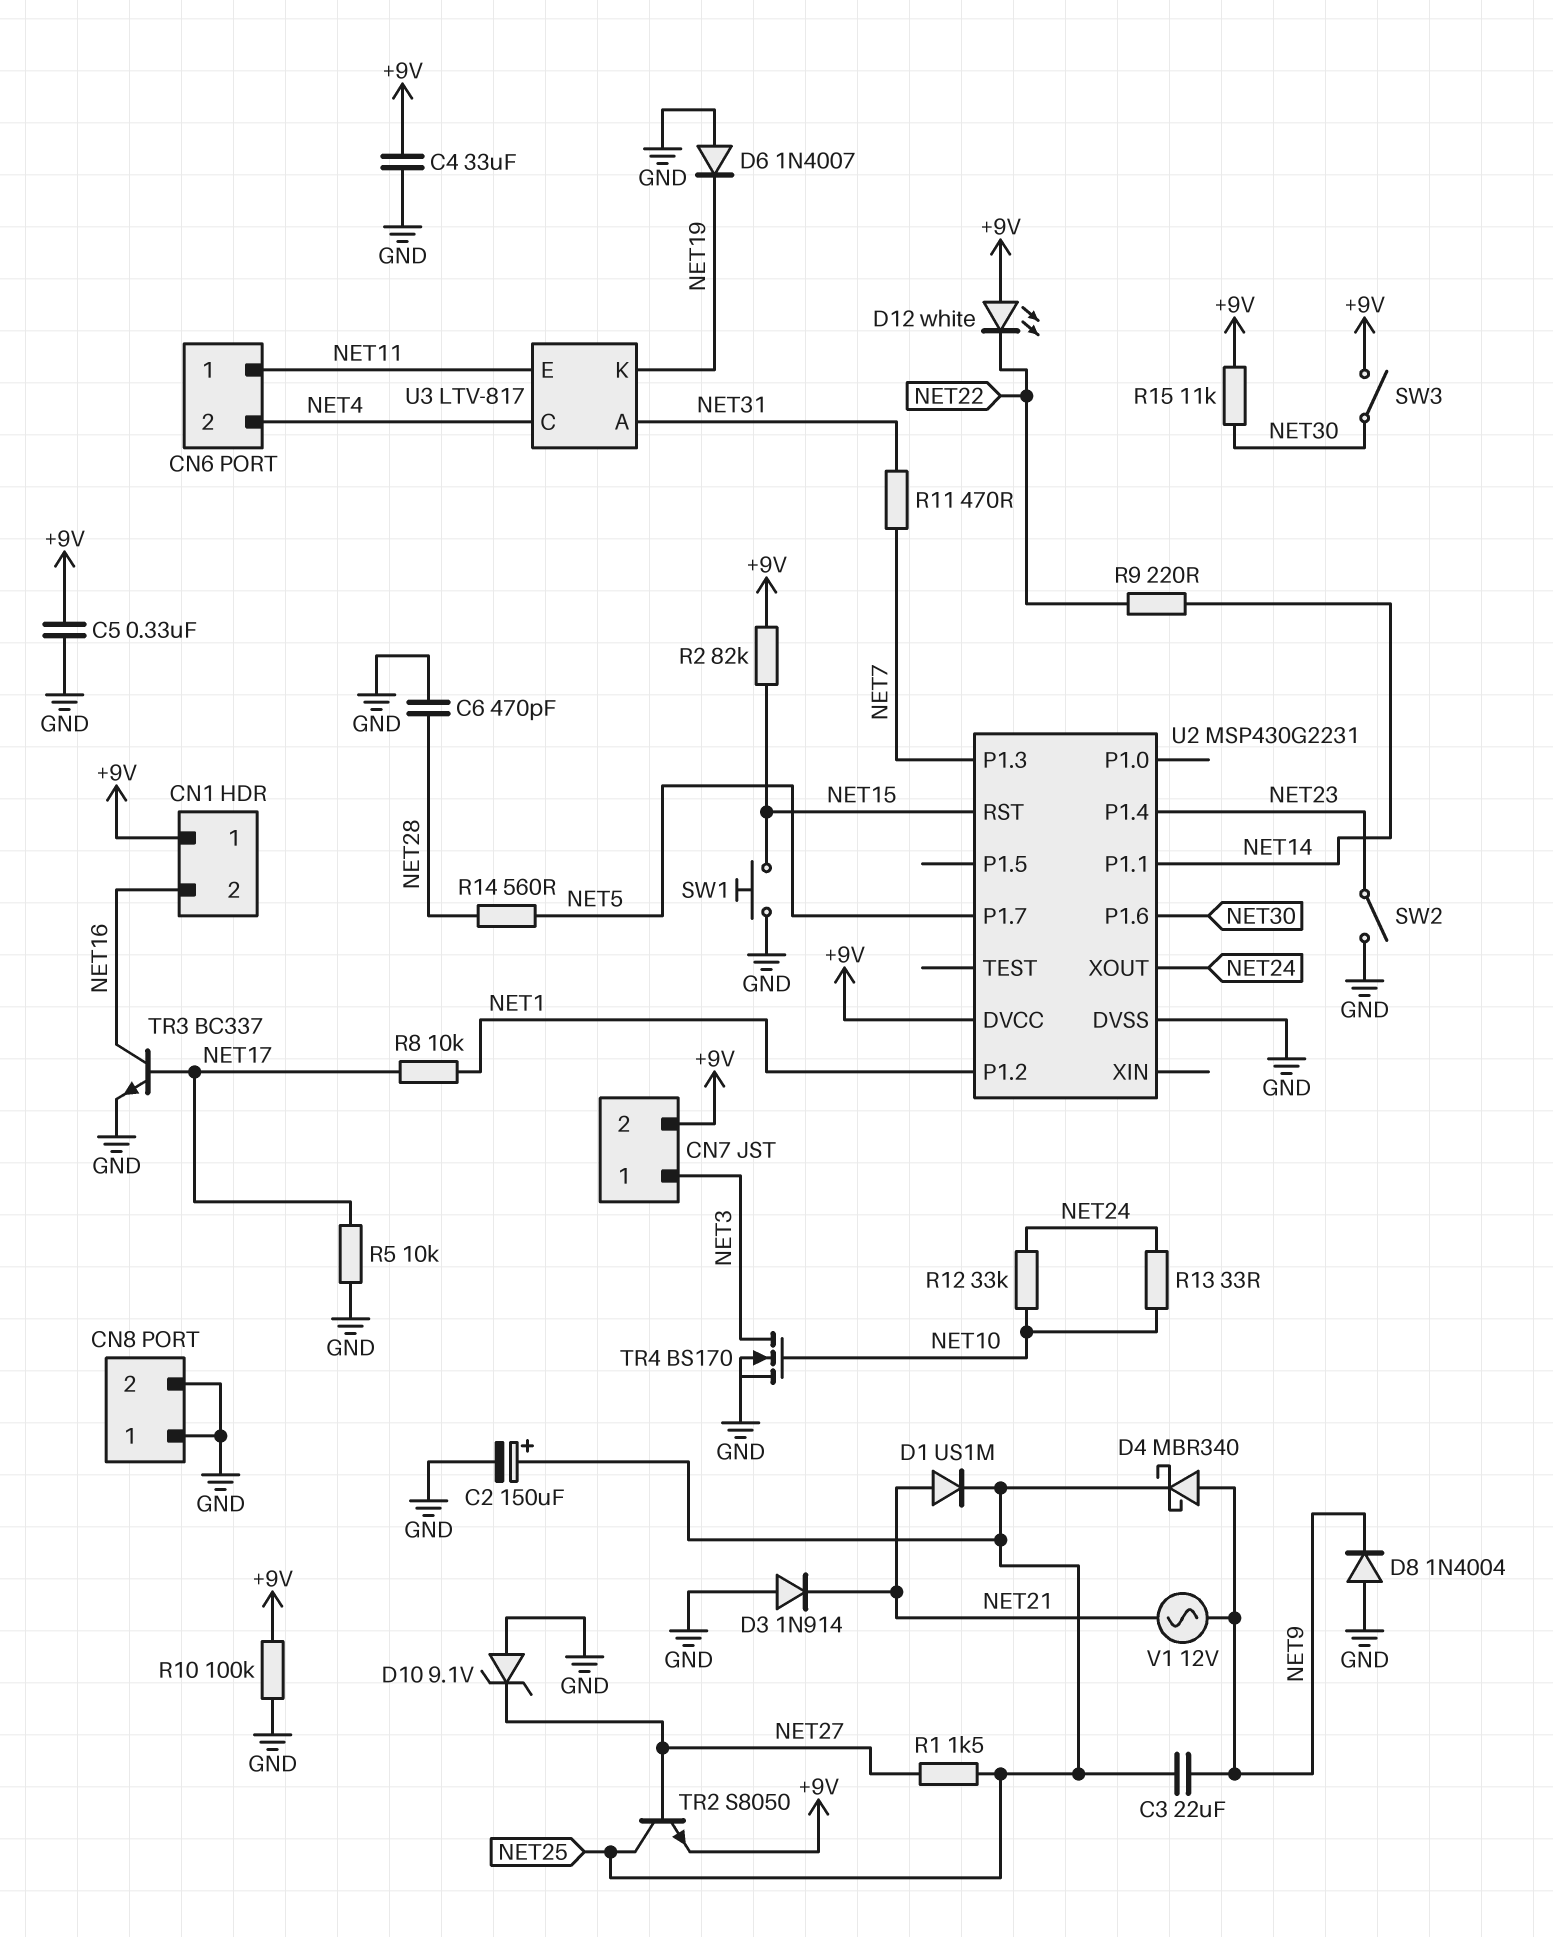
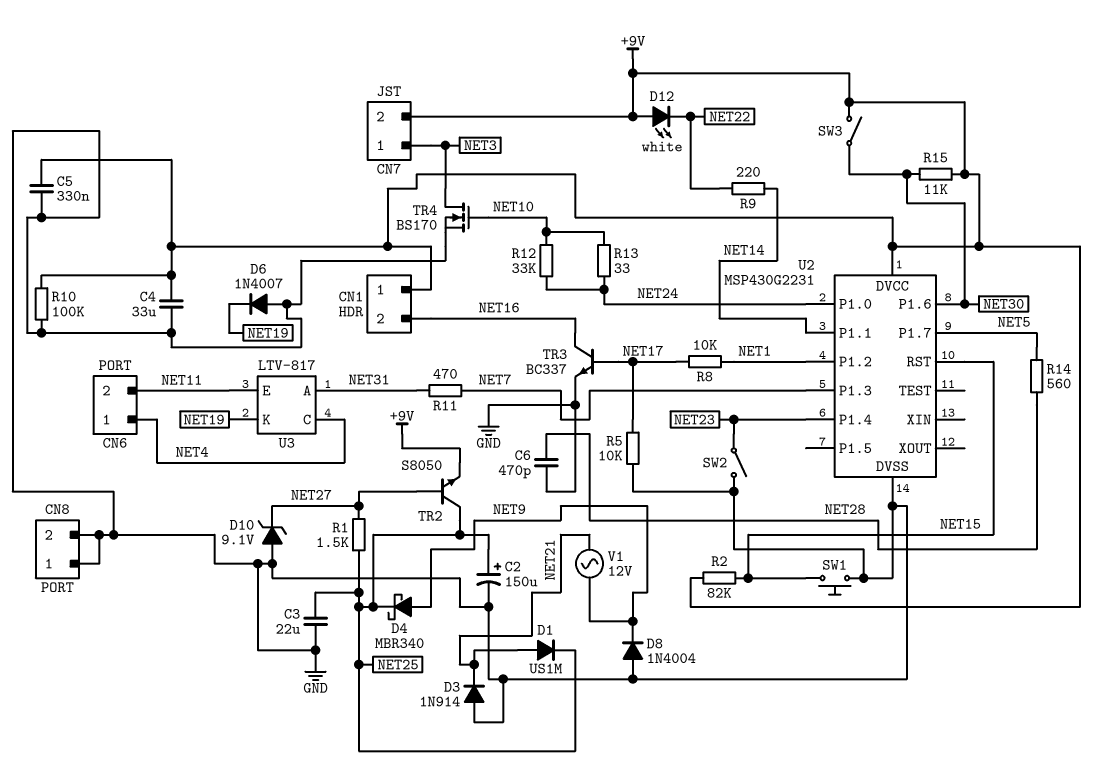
C3: 22uF (NET9, NET25) -> 22uF (GND, NET25)
CN6 pin 1: NET11 -> NET4
CN6 pin 2: NET4 -> NET11
U2 pin P1.0: none -> NET24
U2 pin XOUT: NET24 -> none

